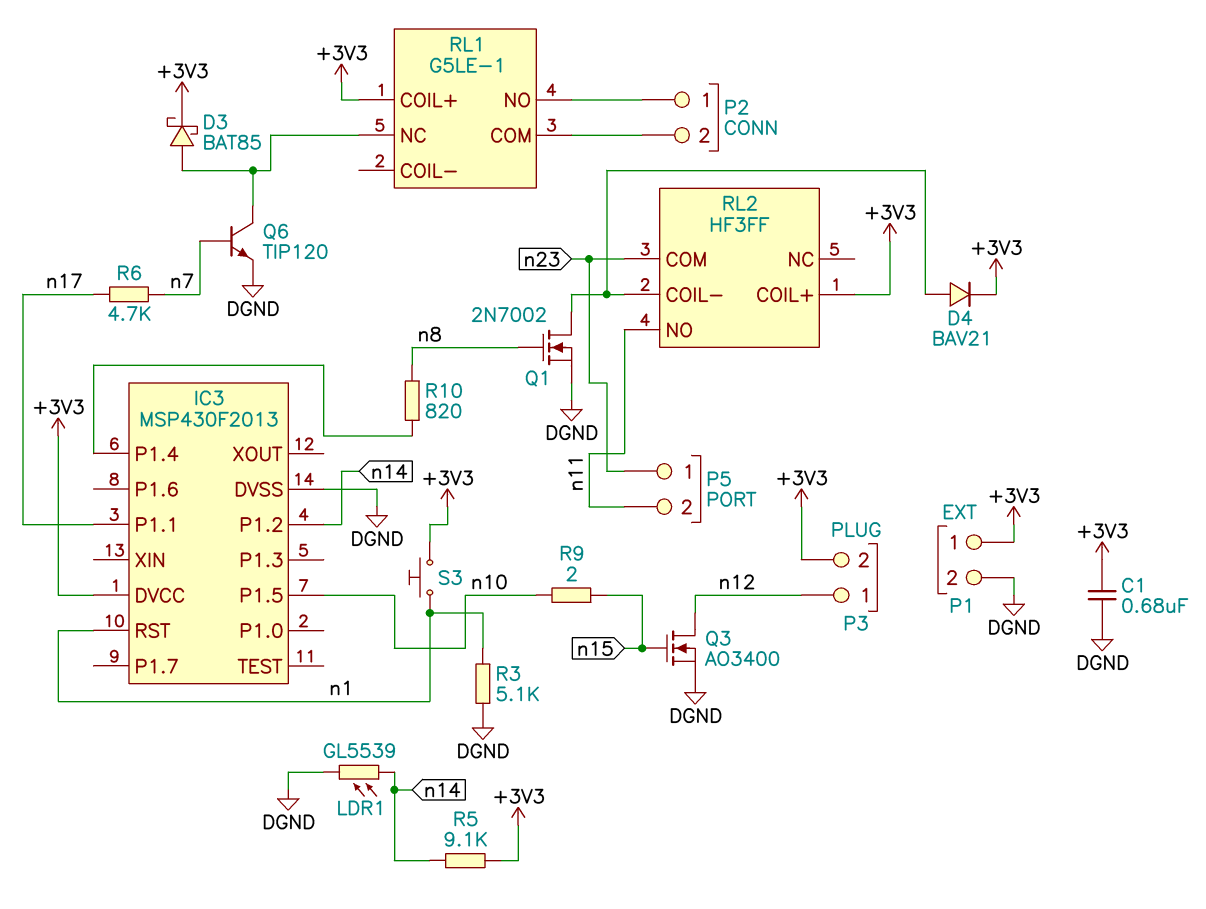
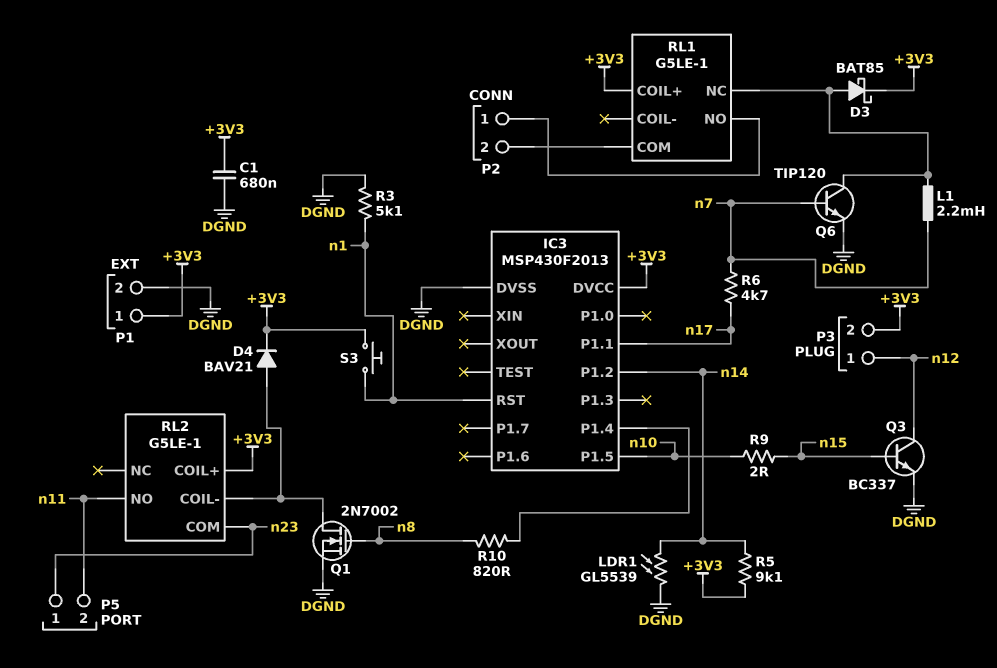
L1: none -> 2.2mH (RL1/NC, n7)
Q3: NMOS AO3400 (G n15, D n12, S DGND) -> NPN BC337 (B n15, C n12, E DGND)
RL2: HF3FF -> G5LE-1

